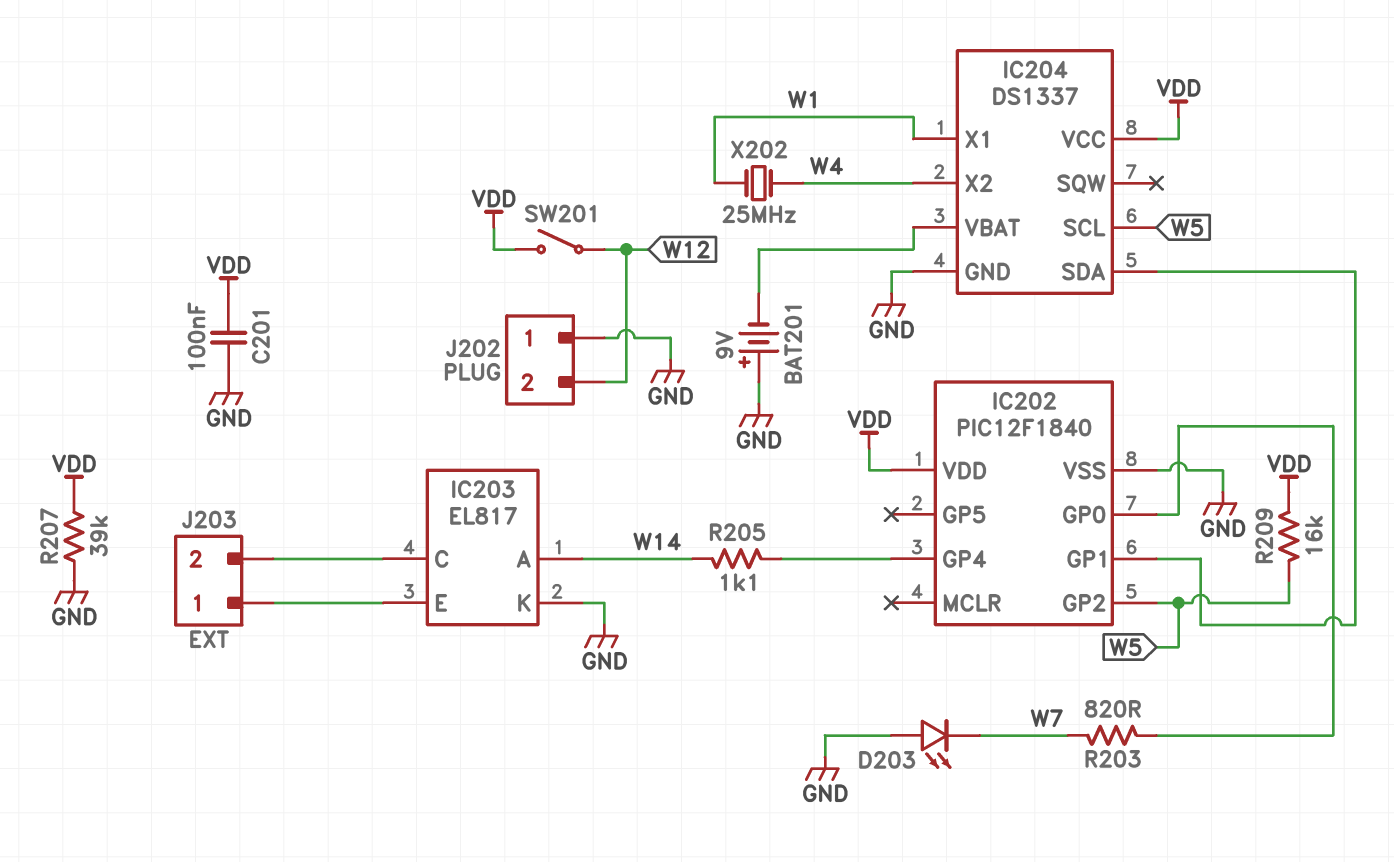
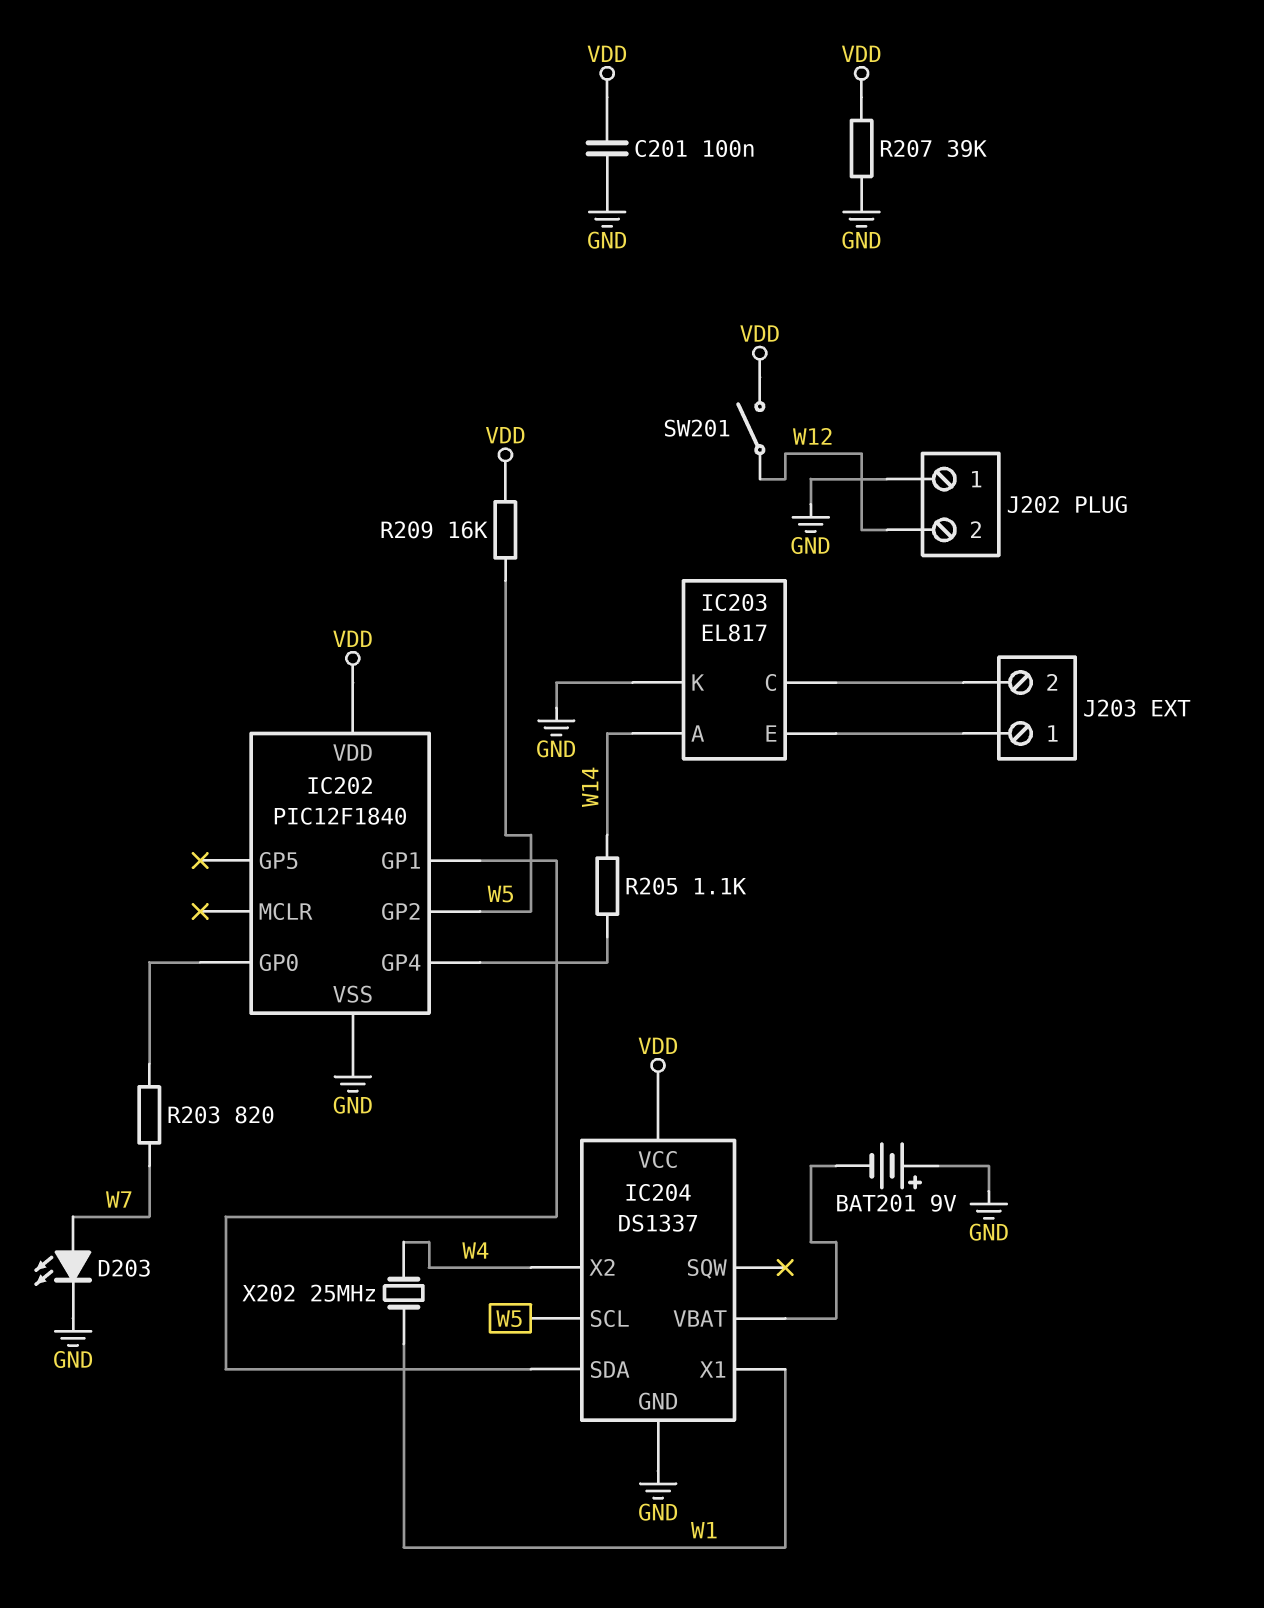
D203: LED (A GND, K W7) -> LED (A W7, K GND)

